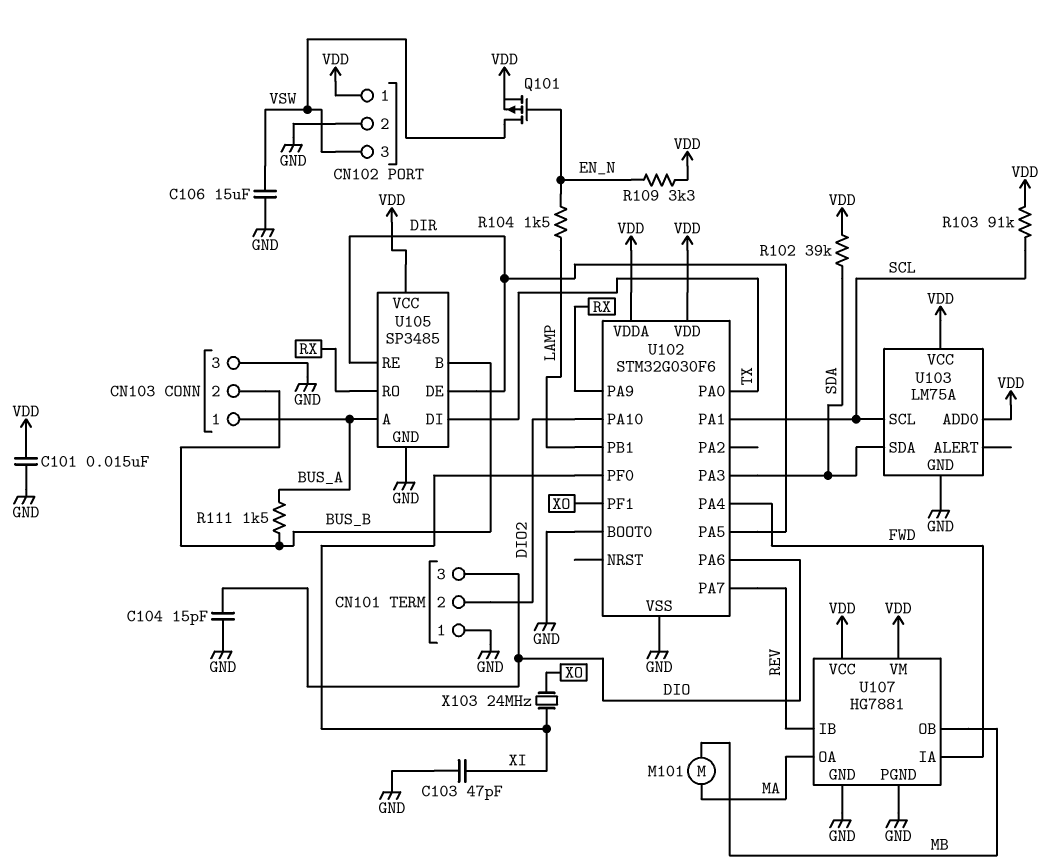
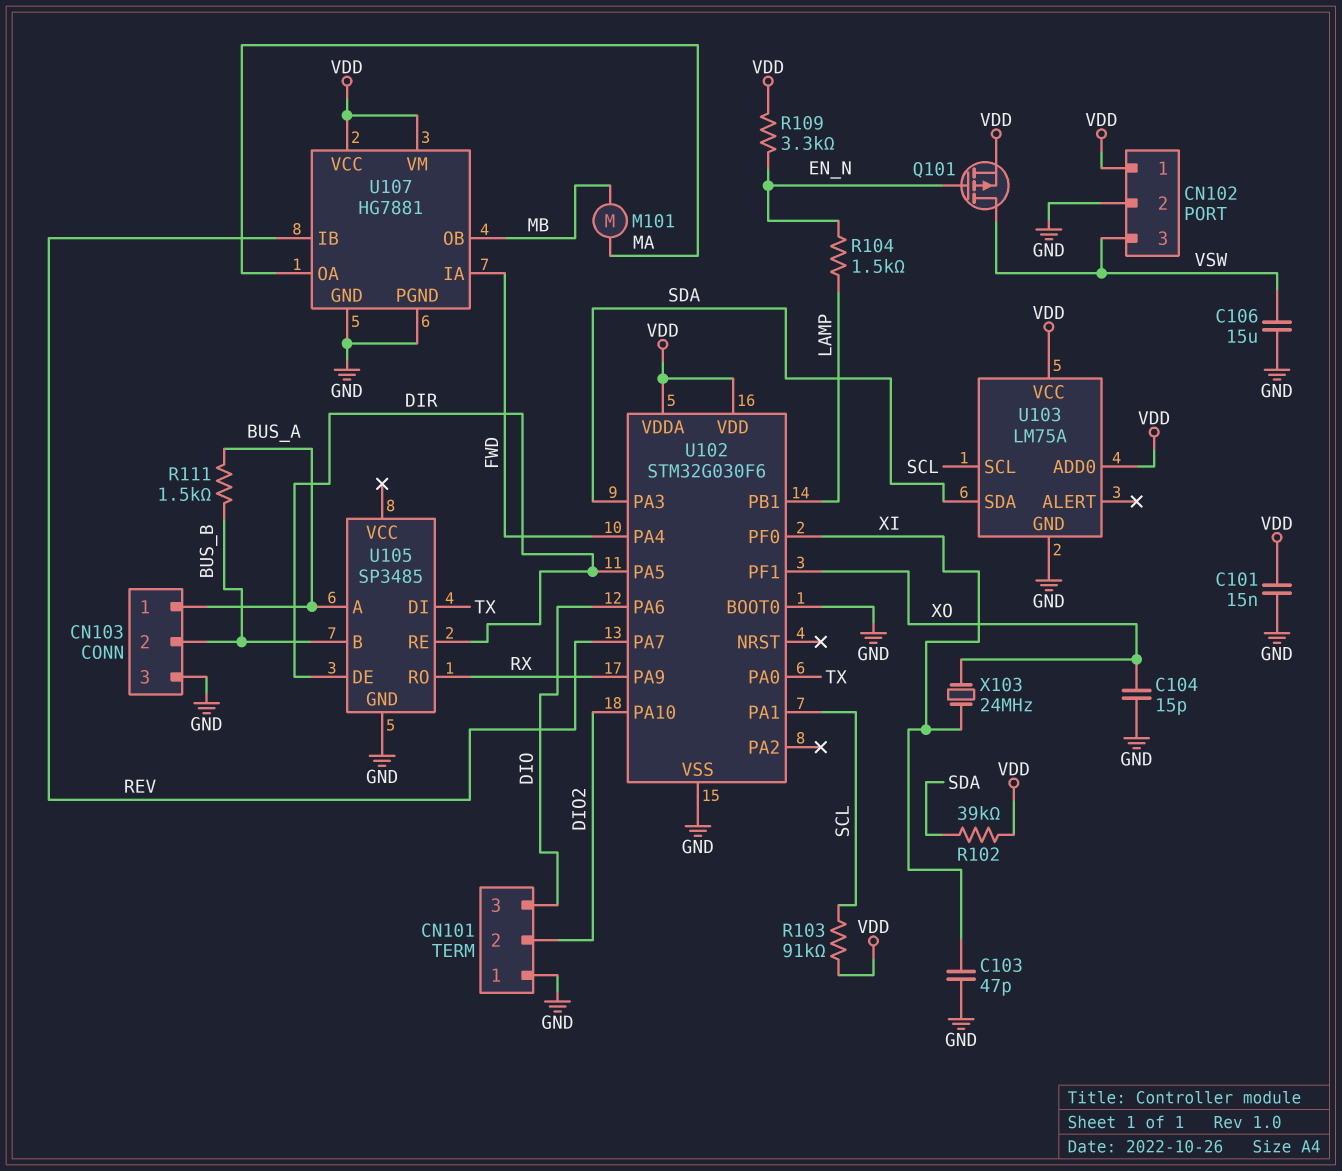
C104: 15pF (DIO, GND) -> 15pF (GND, XO)
U105 pin VCC: VDD -> none

